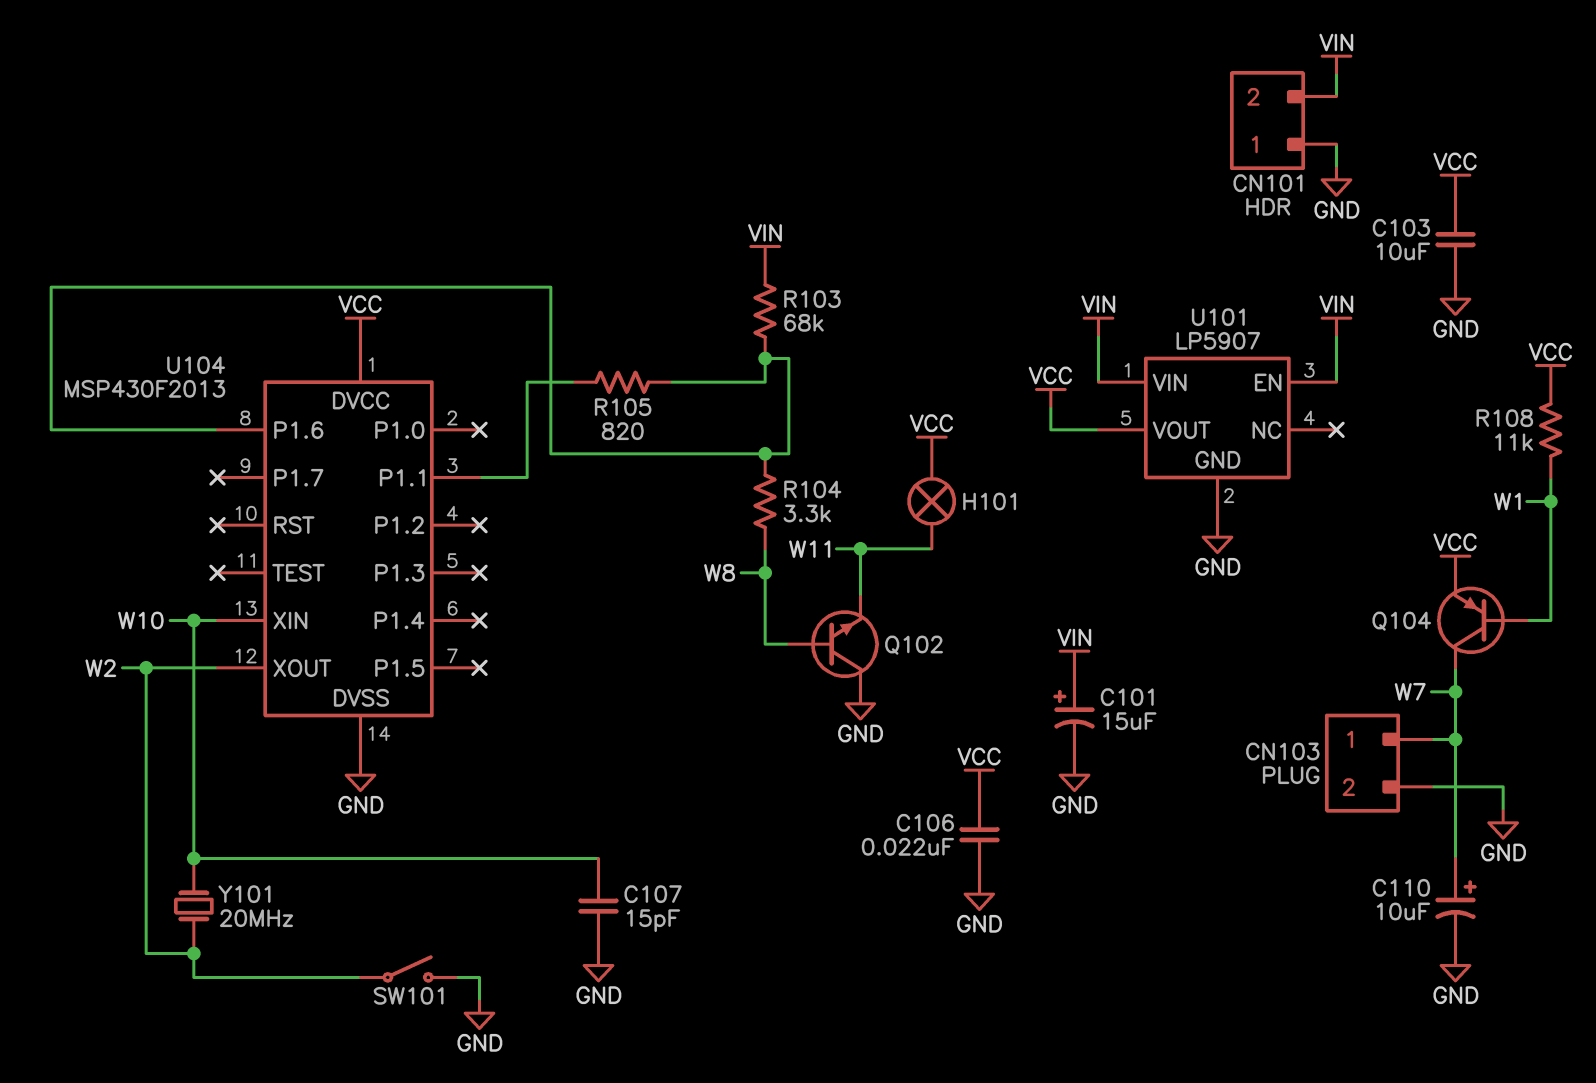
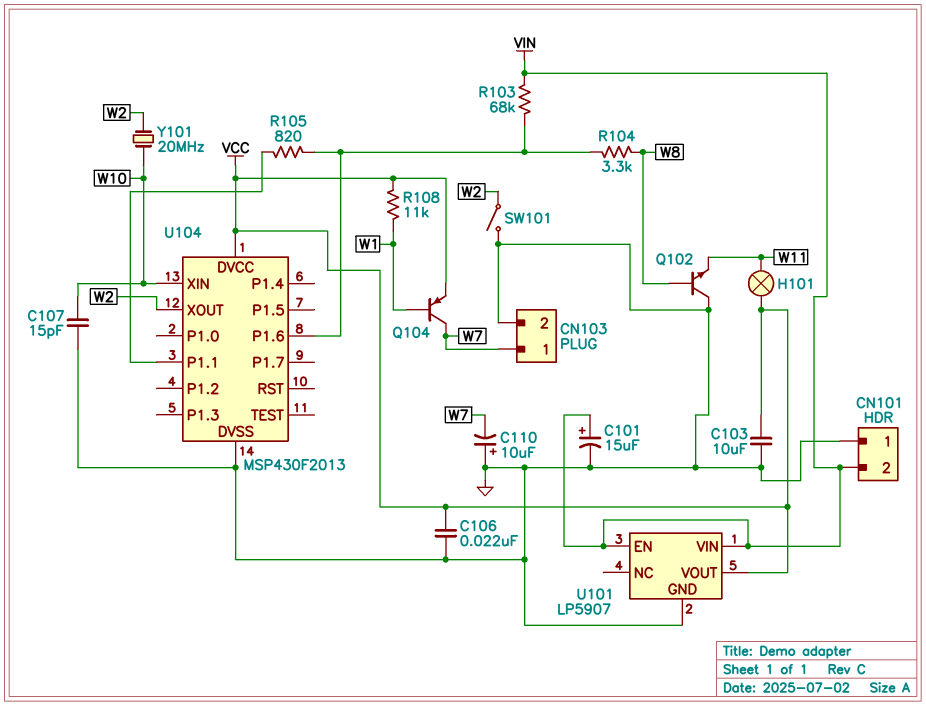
C110: 10uF (plus W7, minus GND) -> 10uF (plus GND, minus W7)

